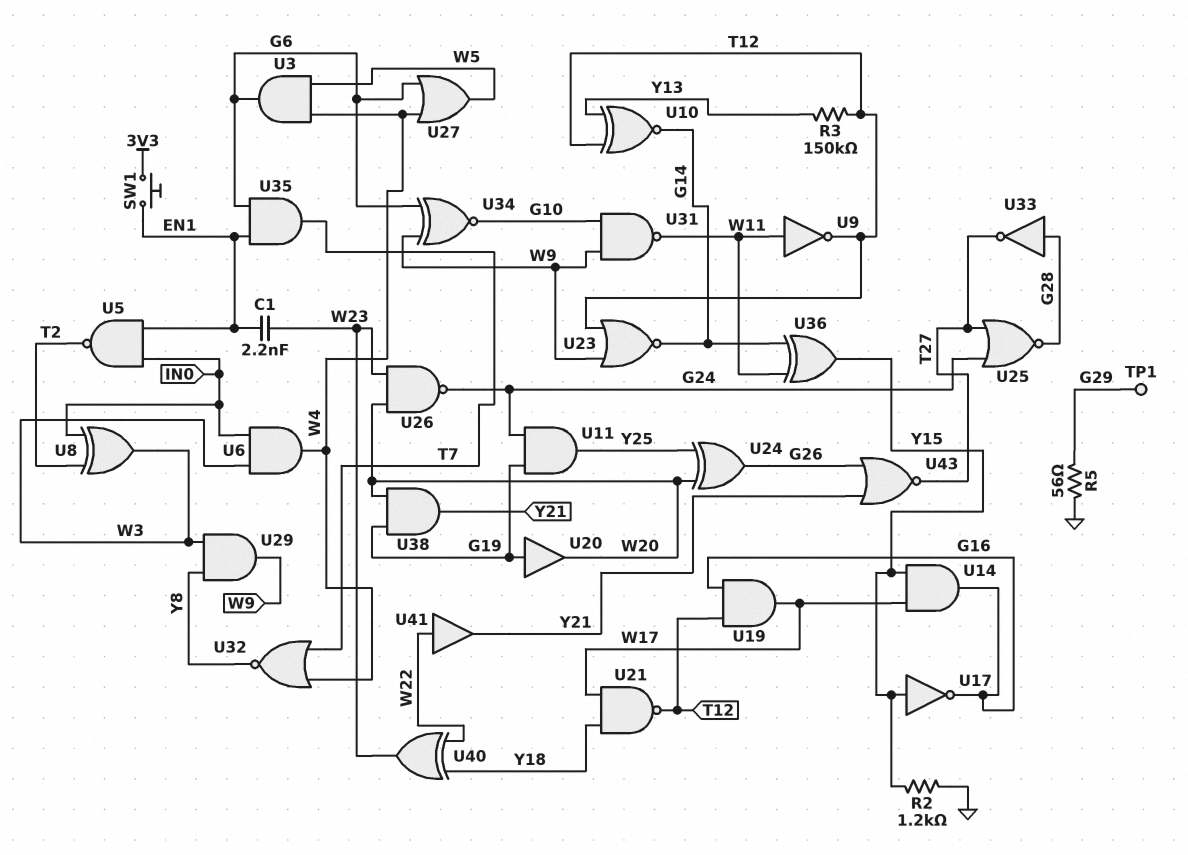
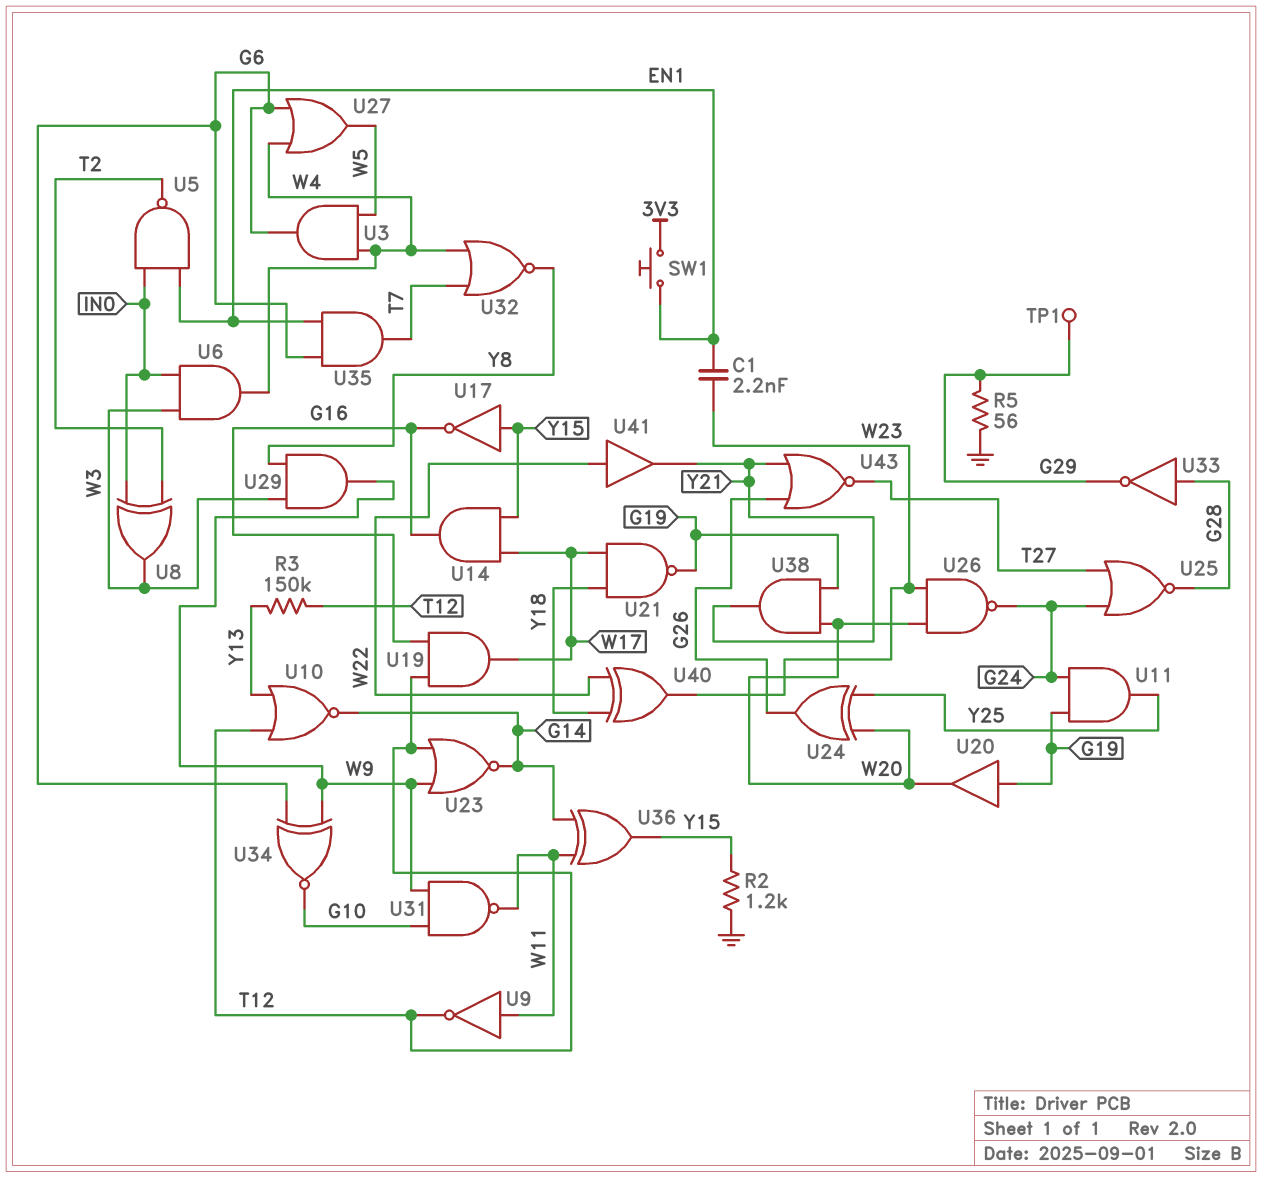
U10: XNOR (in T12, in Y13, out G14) -> NOR (in T12, in Y13, out G14)
U21: NAND (in W17, in Y18, out T12) -> NAND (in W17, in Y18, out G19)
U33: NOT (in G28, out T27) -> NOT (in G28, out G29)

